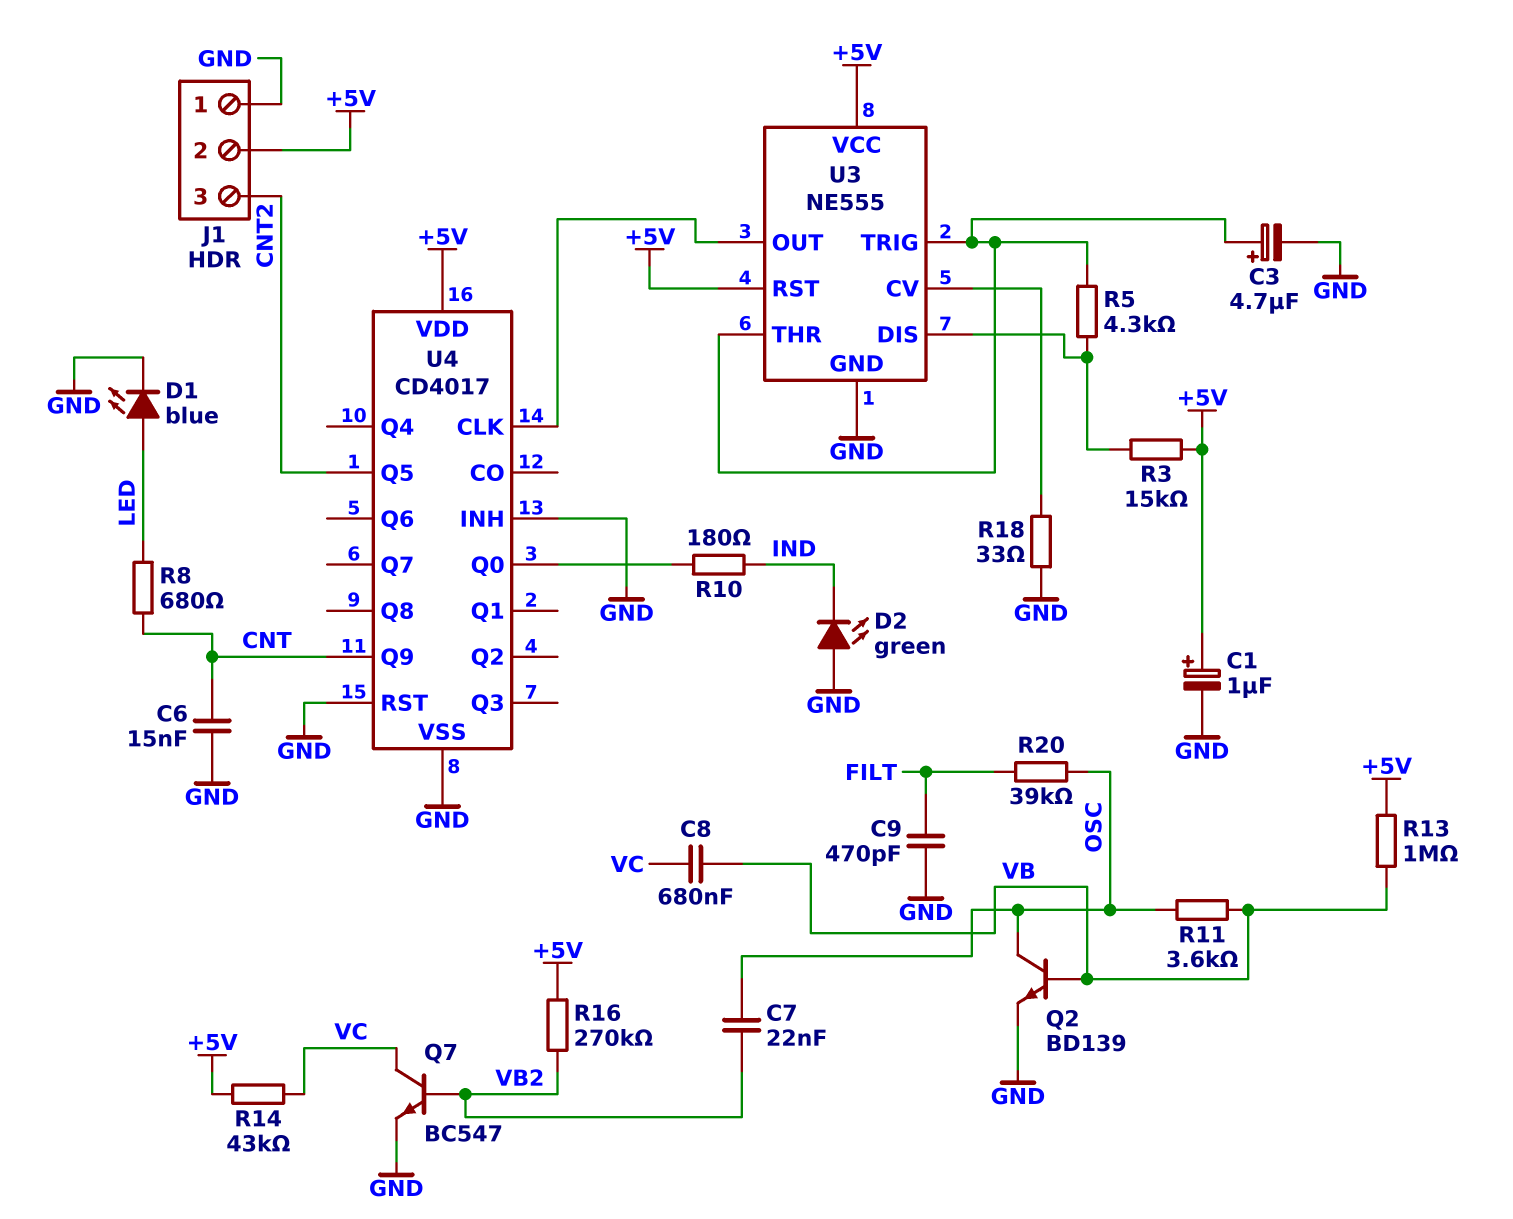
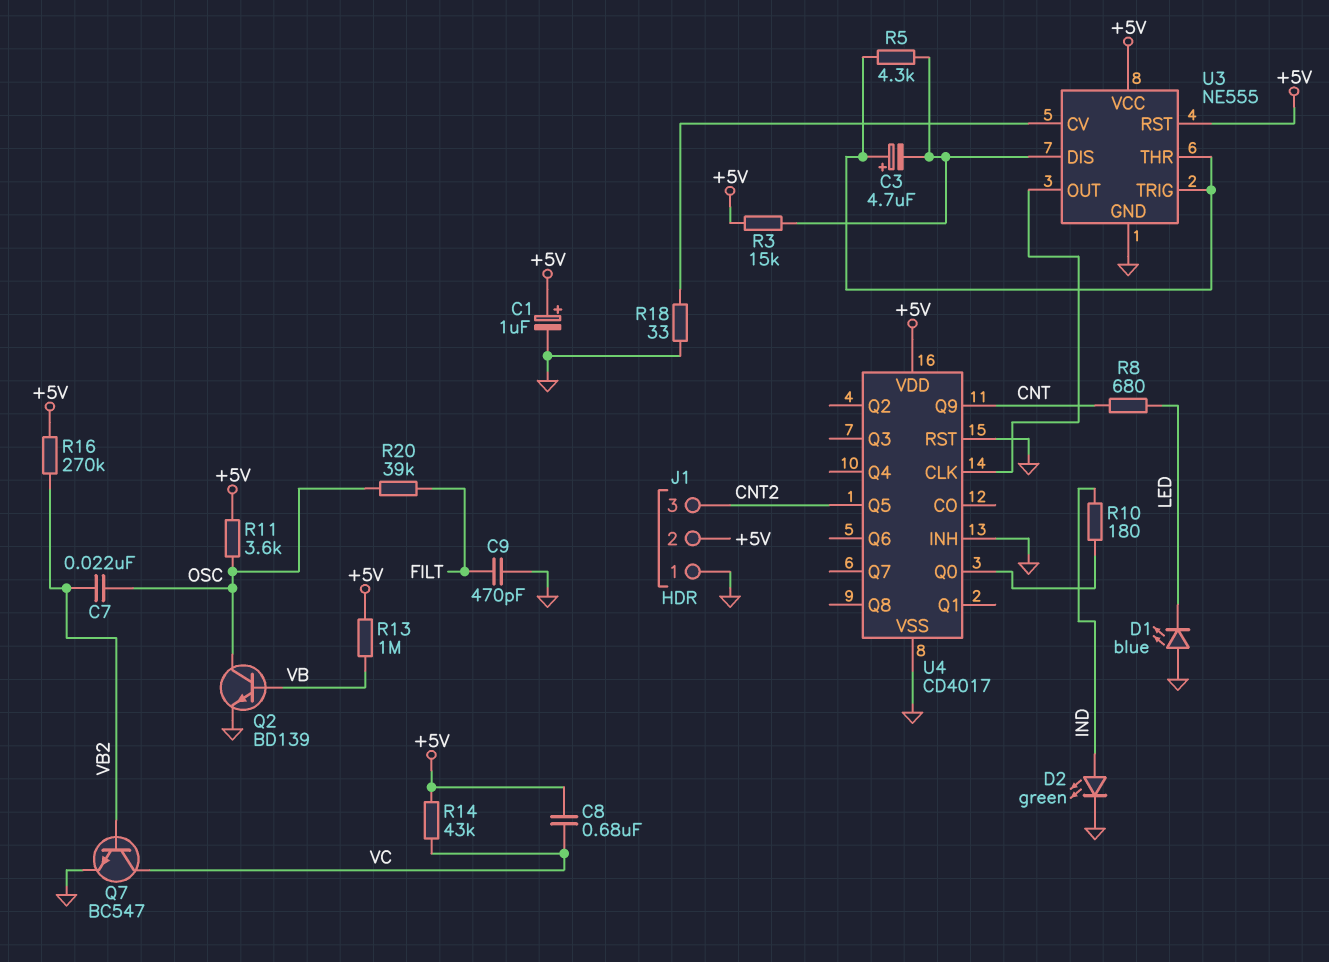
C3: 4.7uF (plus U3/THR, minus GND) -> 4.7uF (plus U3/THR, minus U3/DIS)
C6: 15nF (CNT, GND) -> none
C8: 680nF (VB, VC) -> 680nF (+5V, VC)
D1: LED blue (A LED, K GND) -> LED blue (A GND, K LED)
D2: LED green (A GND, K IND) -> LED green (A IND, K GND)
R11: 3.6k (OSC, VB) -> 3.6k (+5V, OSC)

